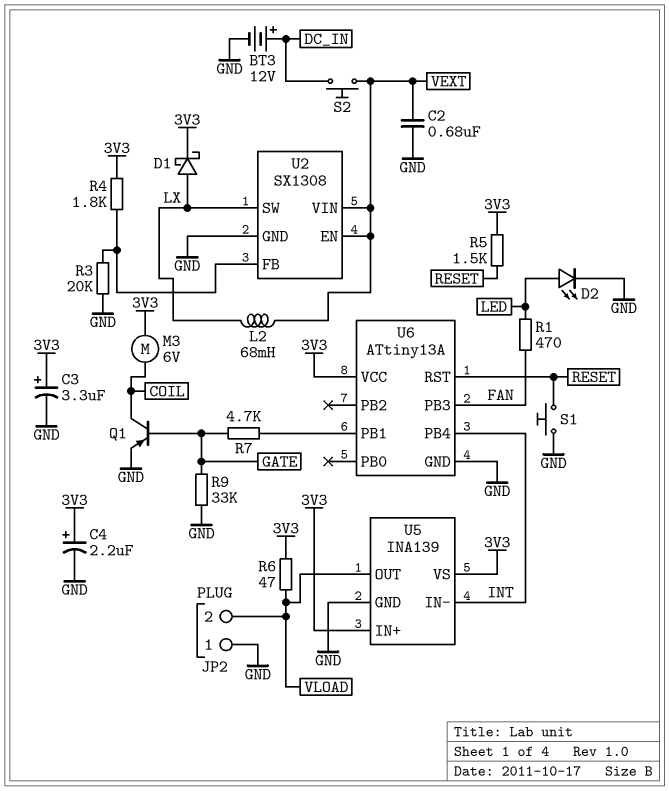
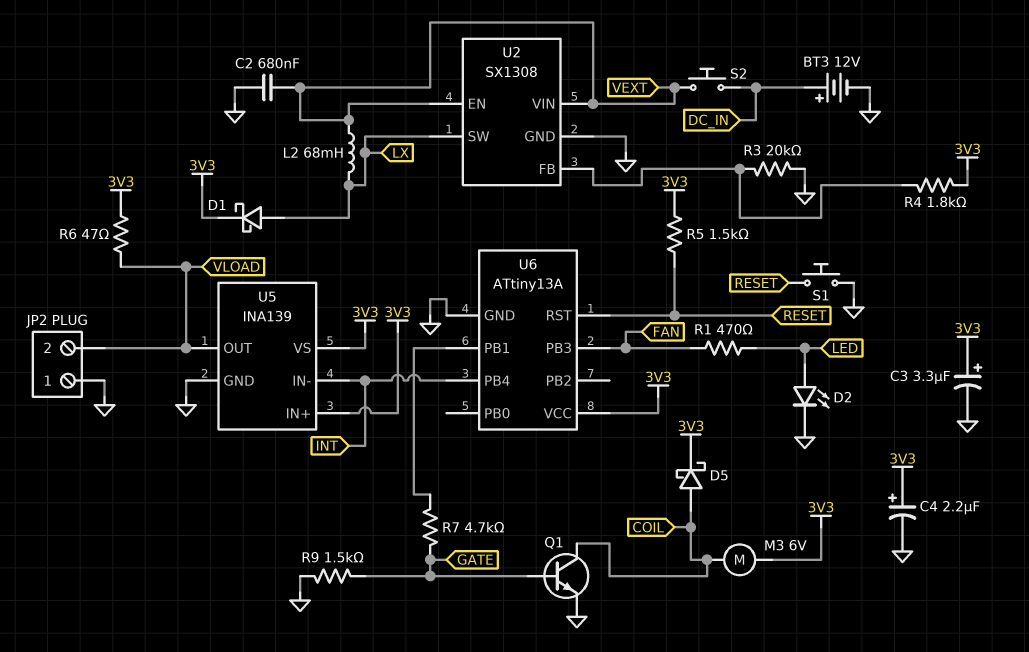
D5: none -> schottky (A COIL, K 3V3)
Q1: PNP (B GATE, C COIL, E GND) -> NPN (B GATE, C COIL, E GND)
R9: 33k (GATE, GND) -> 1.5k (GATE, GND)

